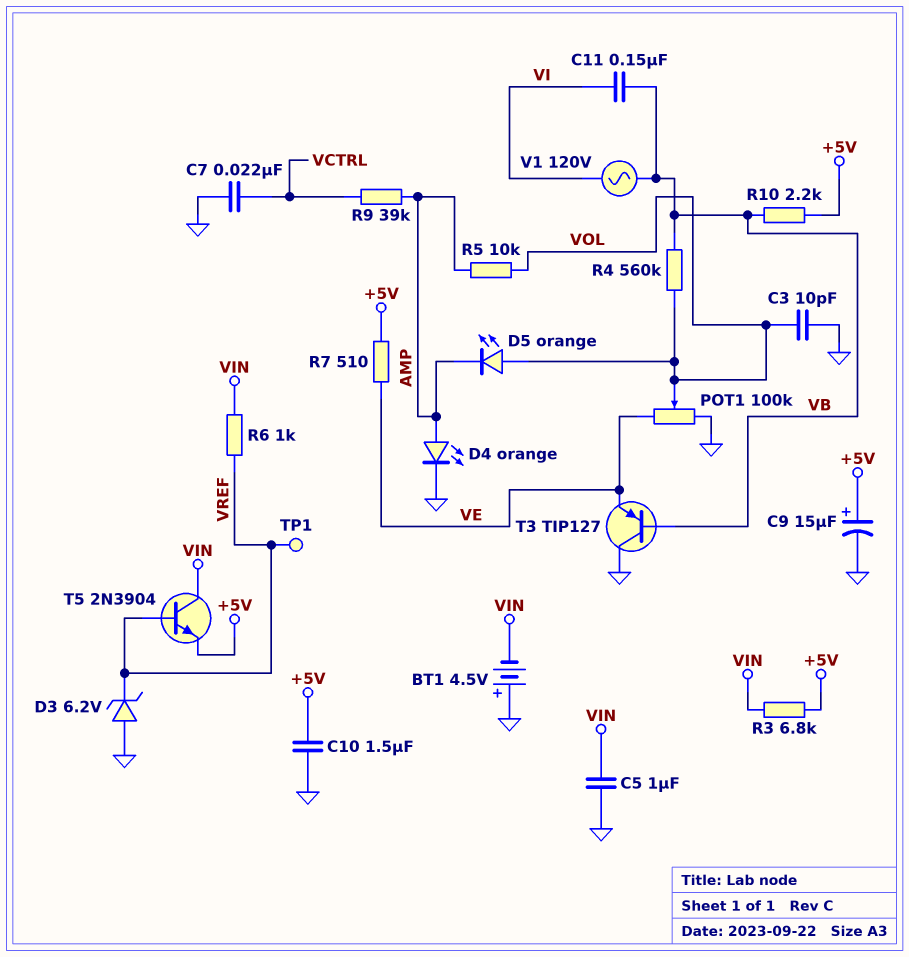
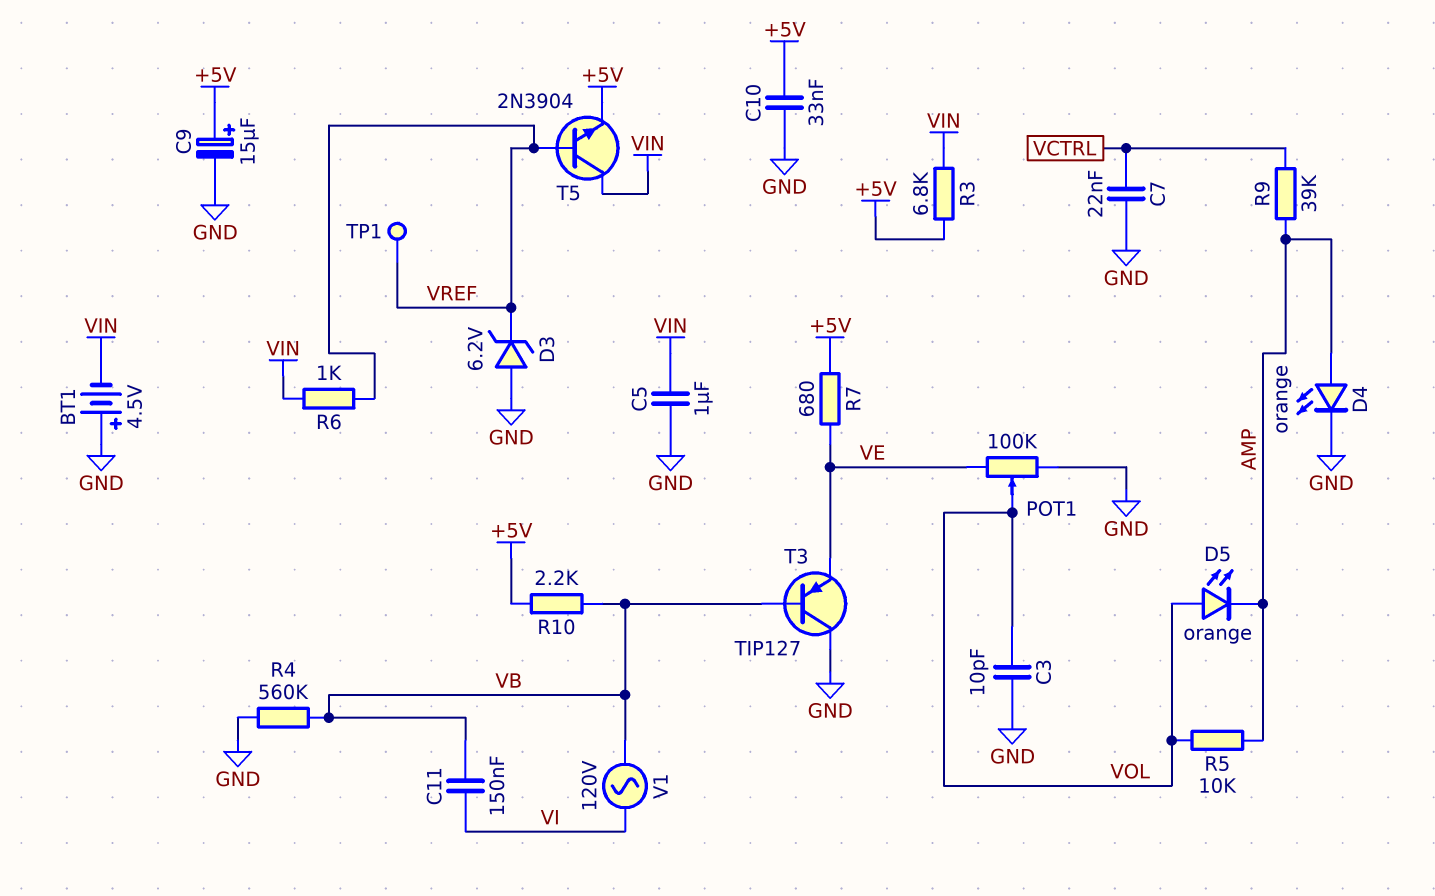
C10: 1.5uF (+5V, GND) -> 33nF (+5V, GND)
R4: 560k (VB, VOL) -> 560k (GND, VB)
R7: 510 (+5V, VE) -> 680 (+5V, VE)

